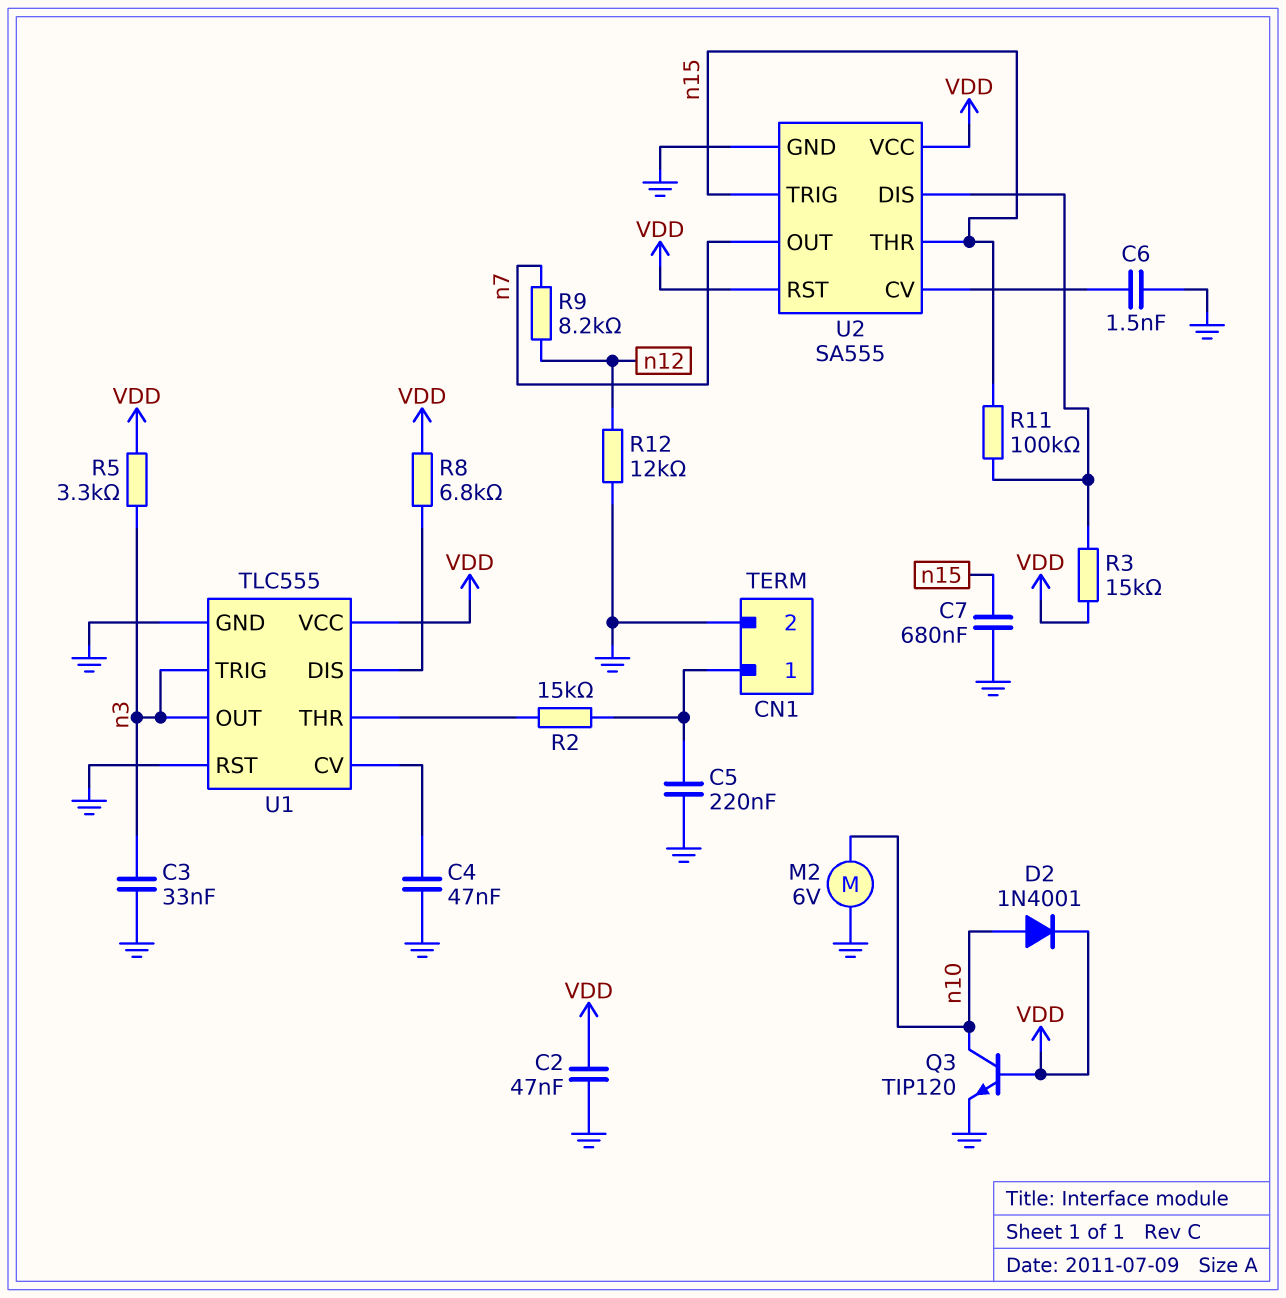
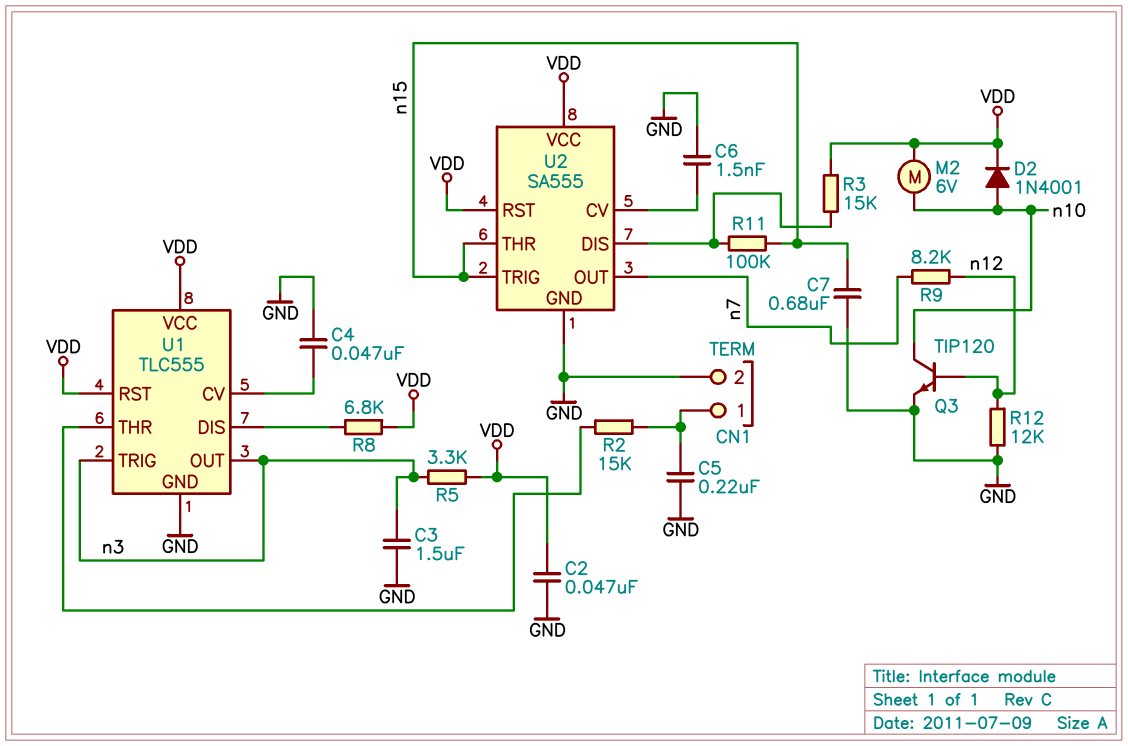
C3: 33nF (GND, n3) -> 1.5uF (GND, n3)
M2: motor 6V (GND, n10) -> motor 6V (VDD, n10)
Q3: NPN TIP120 (B VDD, C n10, E GND) -> NPN TIP120 (B n12, C n10, E GND)
U1 pin RST: GND -> VDD

